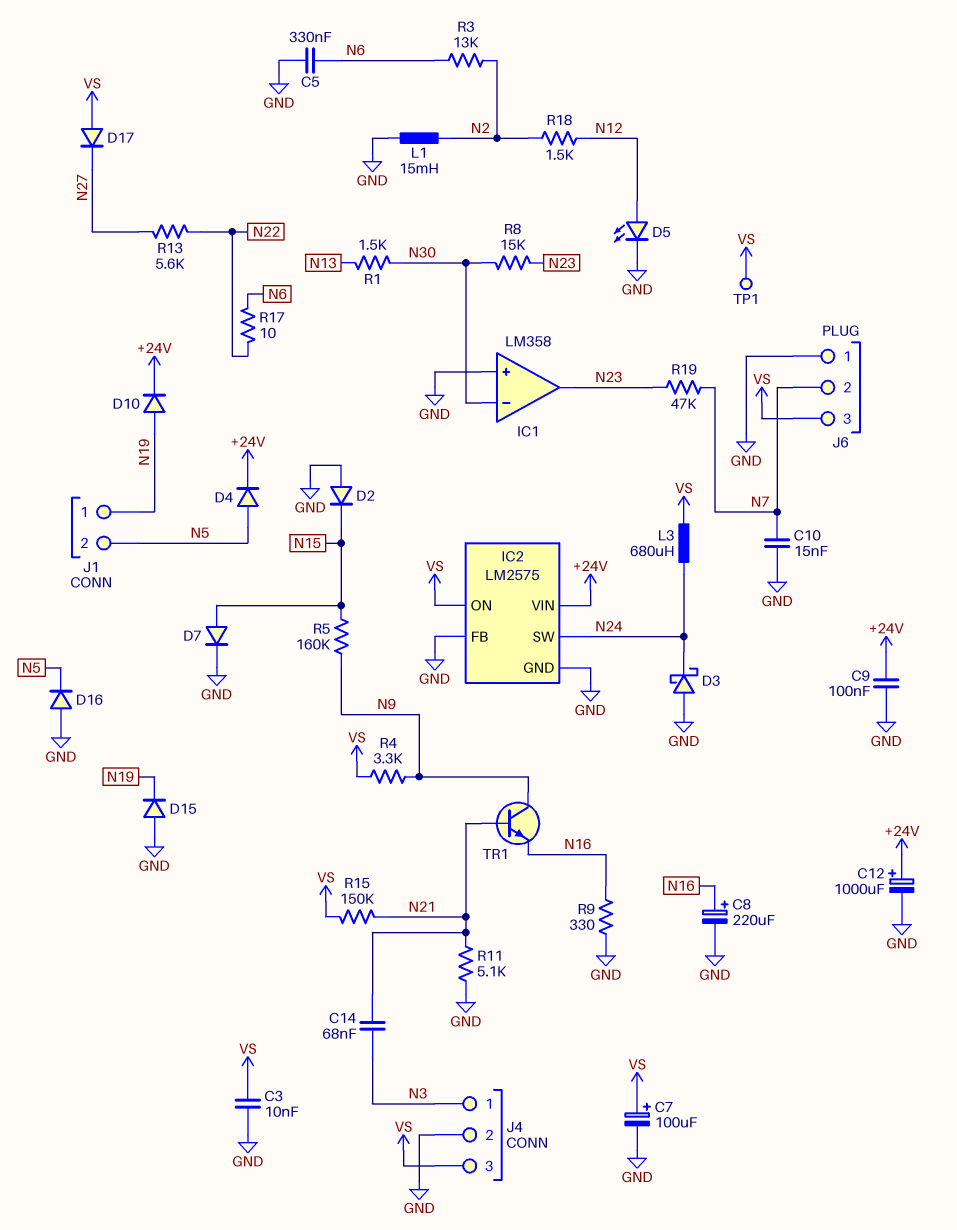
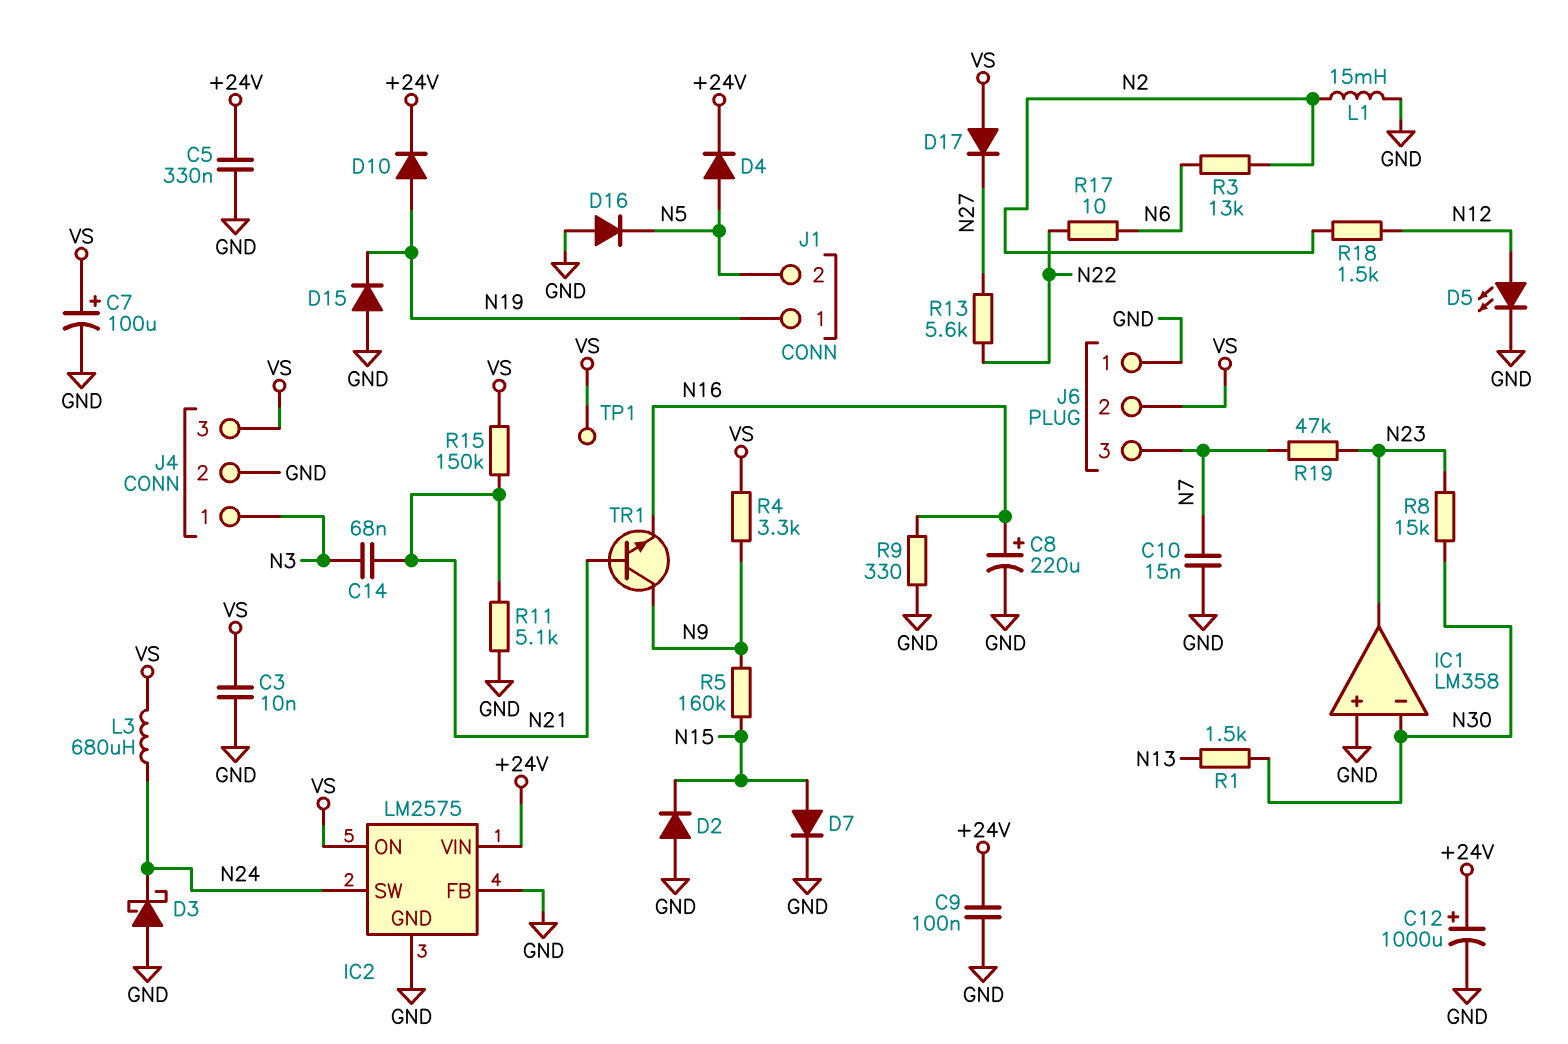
C5: 330nF (GND, N6) -> 330nF (+24V, GND)
J6 pin 2: N7 -> VS
J6 pin 3: VS -> N7

